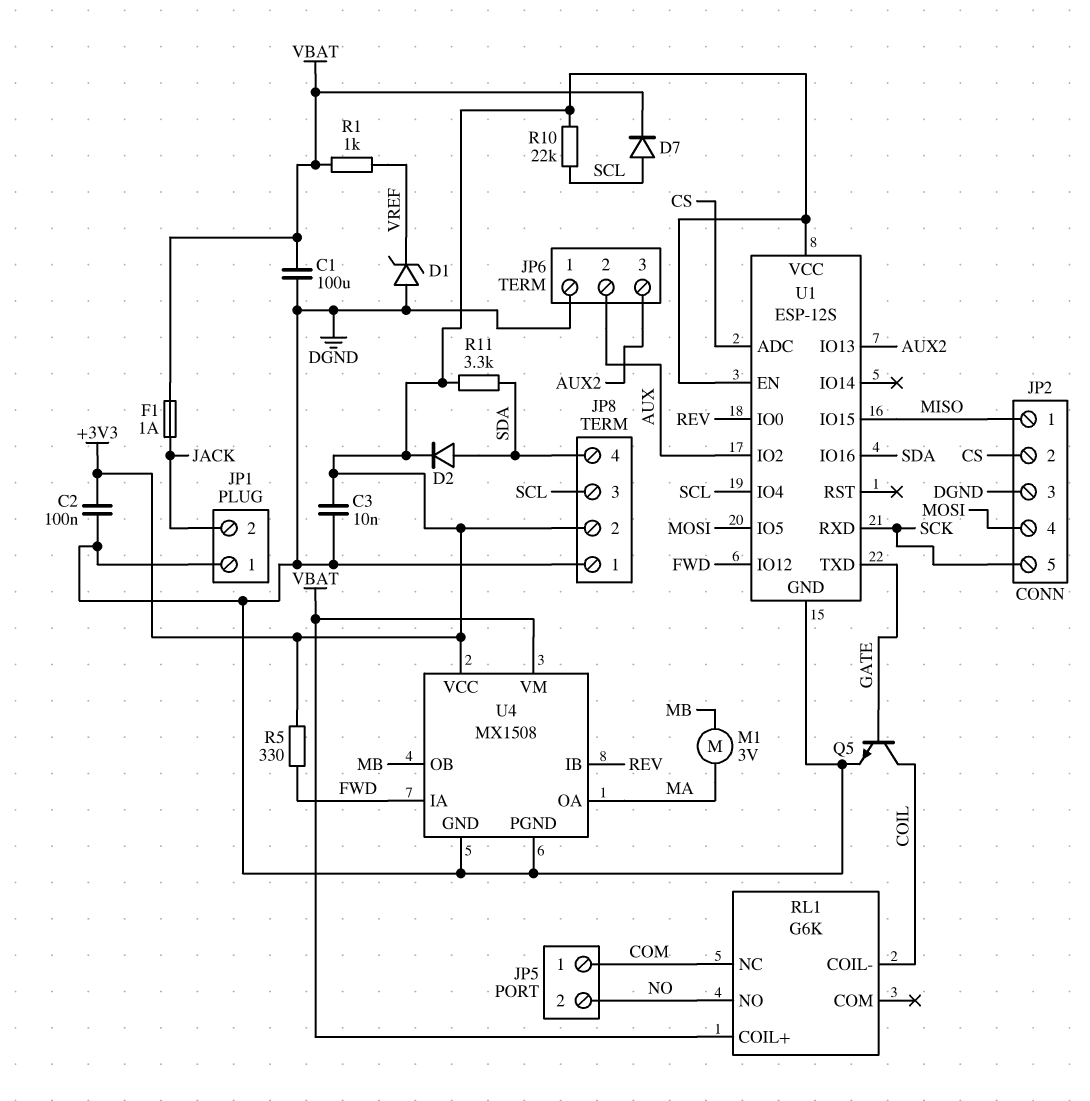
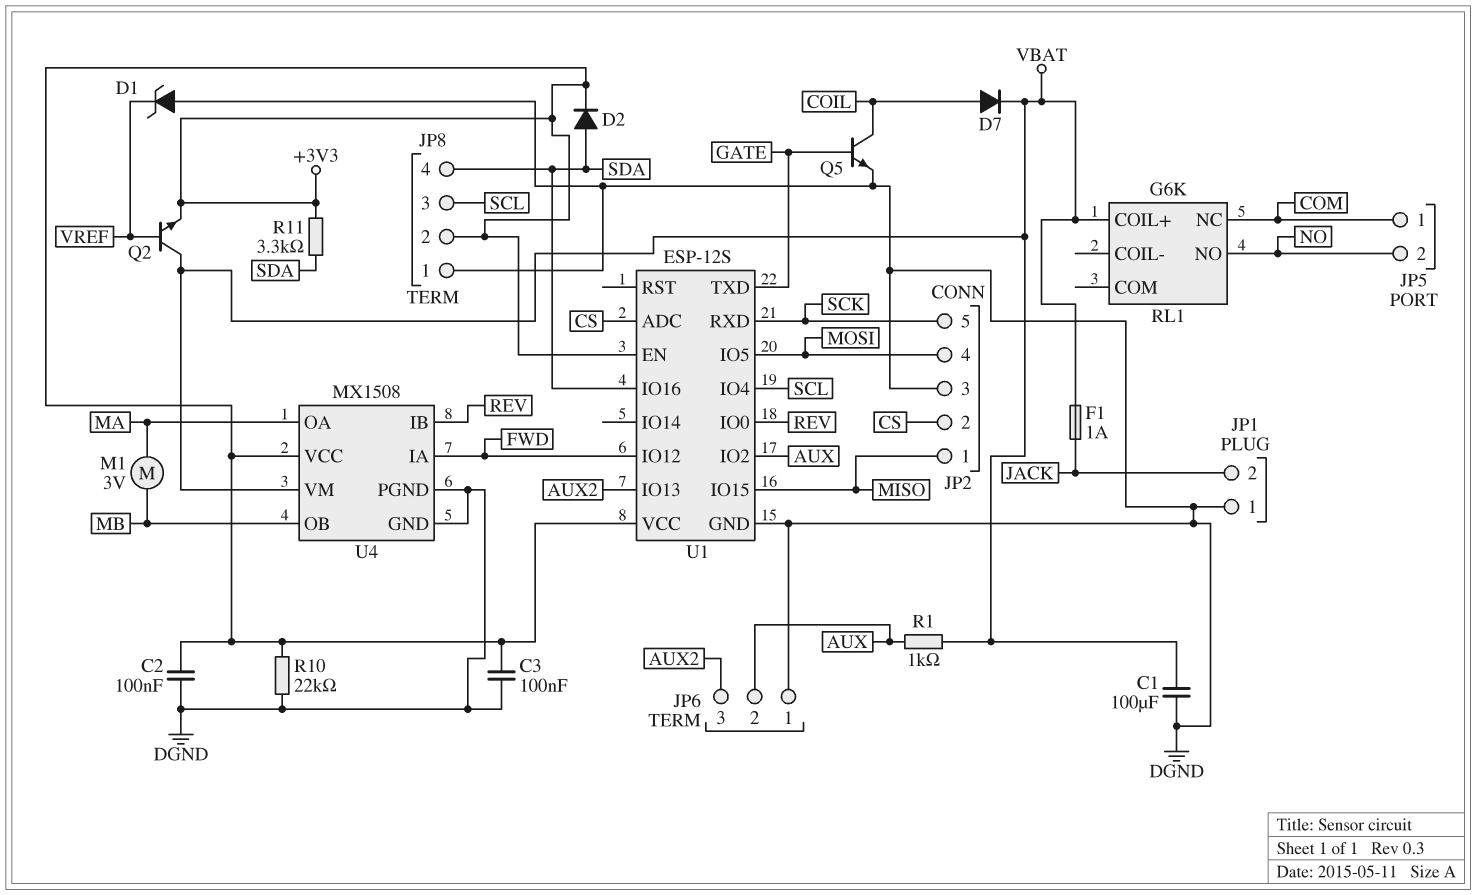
C3: 10nF (+3V3, DGND) -> 100nF (+3V3, DGND)
D7: diode (A SCL, K VBAT) -> diode (A COIL, K VBAT)
Q2: none -> NPN (B VREF, C VBAT, E +3V3)
R1: 1k (VBAT, VREF) -> 1k (AUX, VBAT)
R5: 330 (+3V3, FWD) -> none
R10: 22k (+3V3, SCL) -> 22k (+3V3, DGND)
RL1 pin COIL-: COIL -> none

